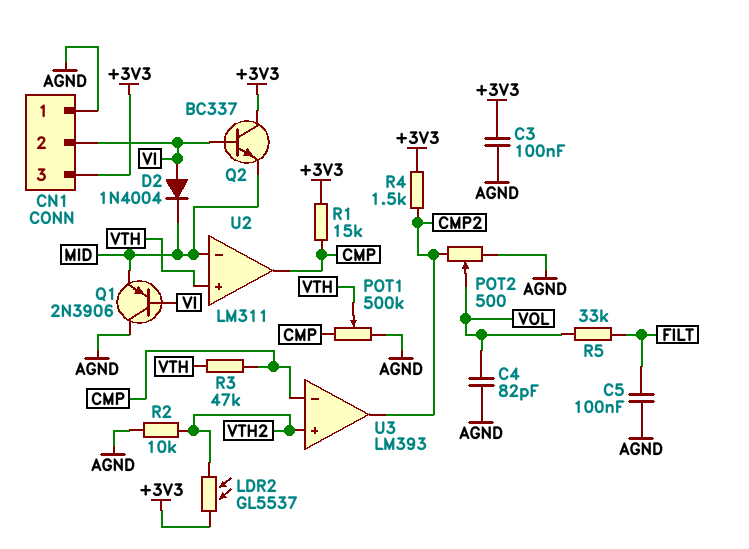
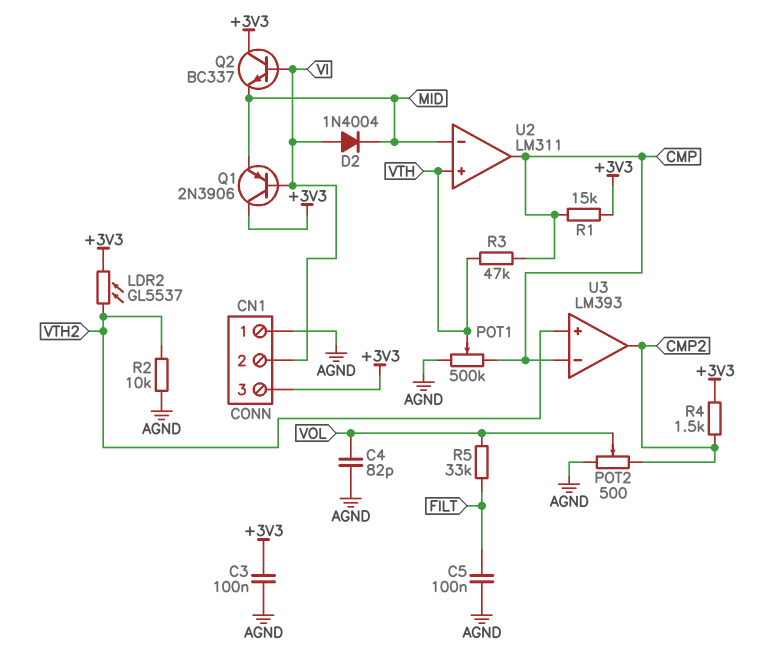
Q1: PNP 2N3906 (B VI, C AGND, E MID) -> PNP 2N3906 (B VI, C +3V3, E MID)

